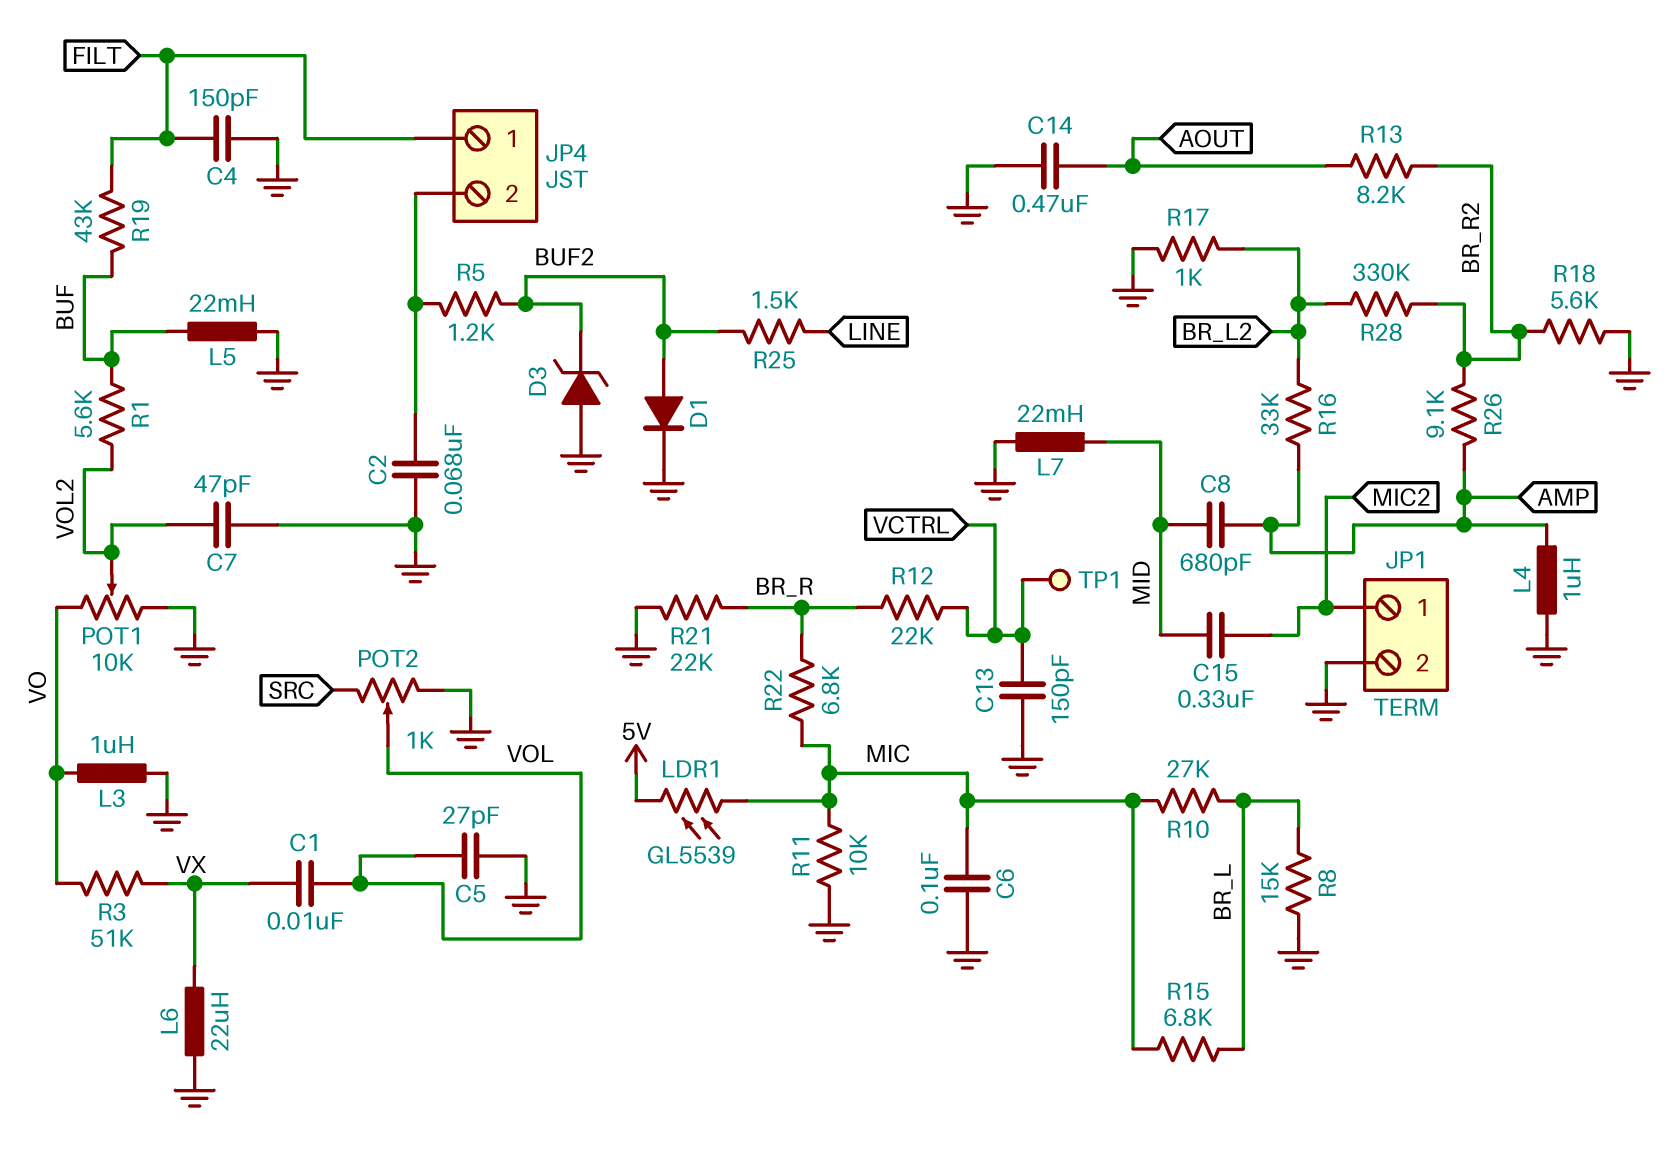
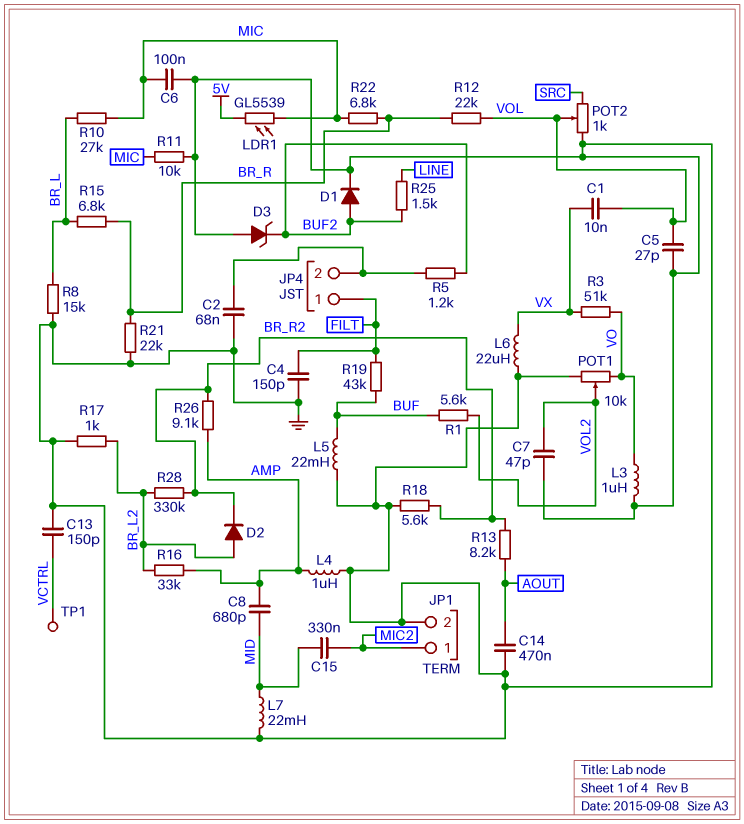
D2: none -> diode (A BR_L2, K BR_R2)
R12: 22k (BR_R, VCTRL) -> 22k (BR_R, VOL)
R15: 6.8k (BR_L, MIC) -> 6.8k (BR_L, BR_R)

